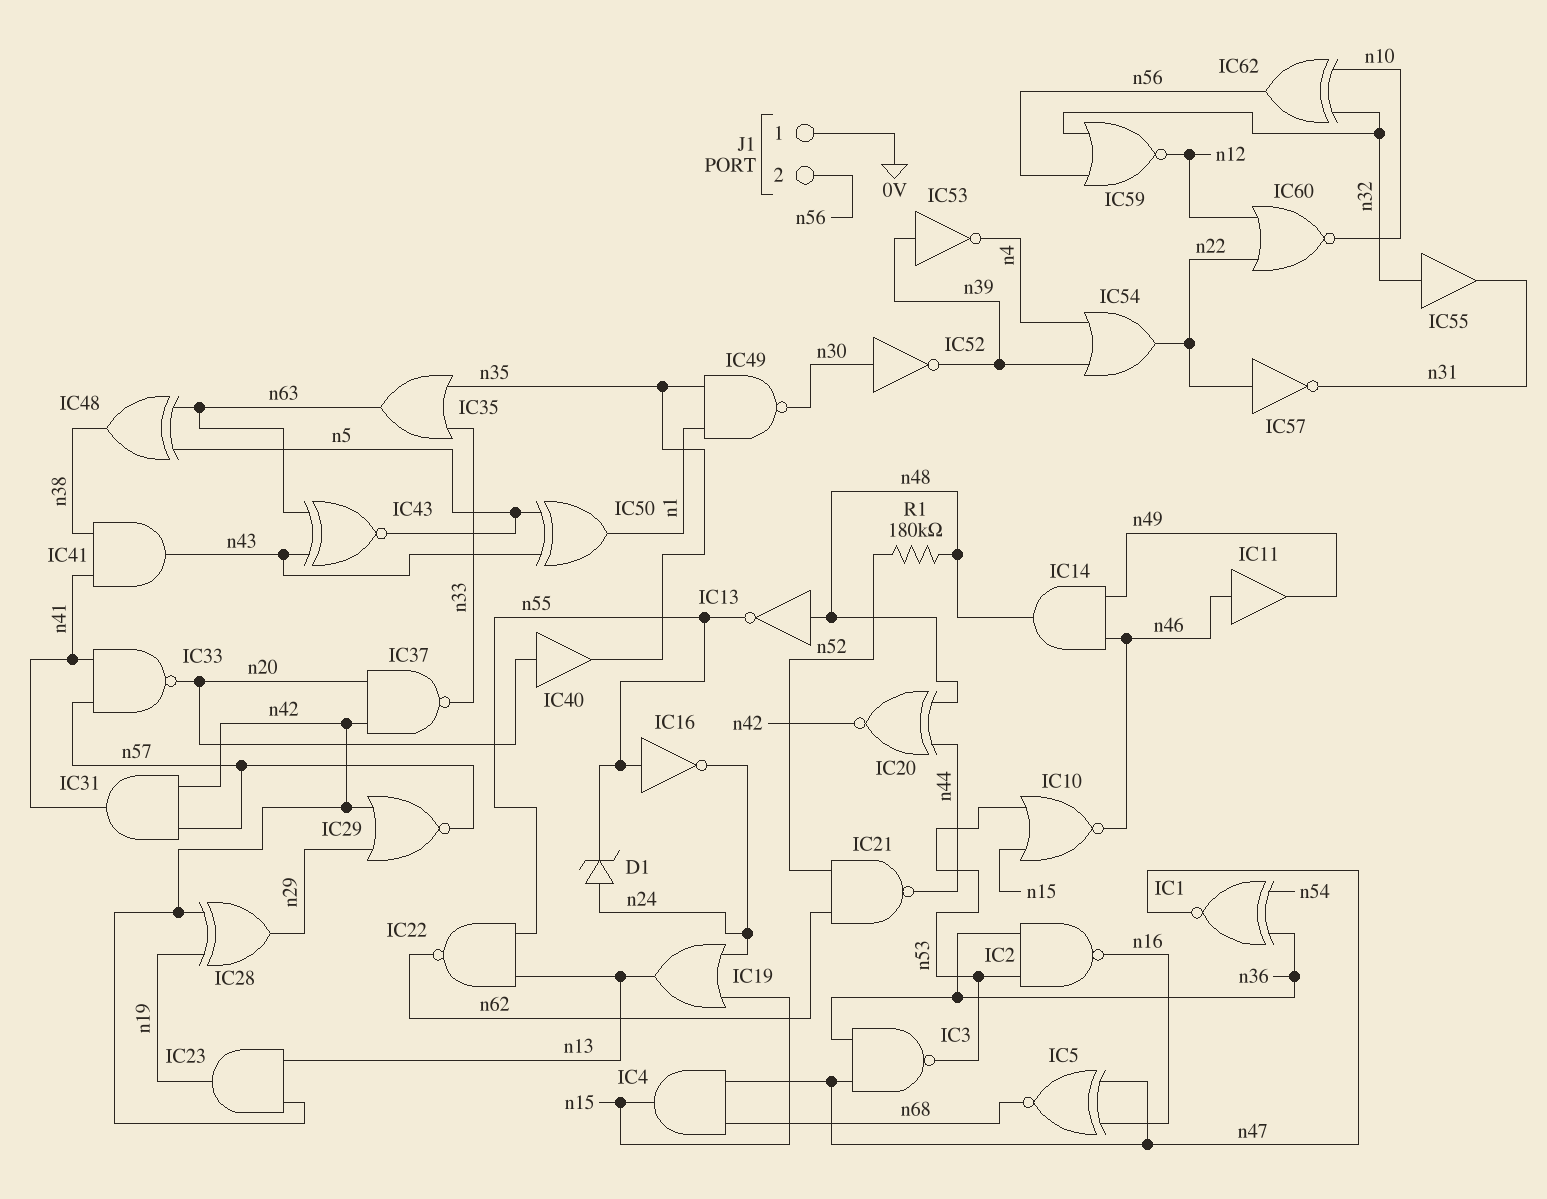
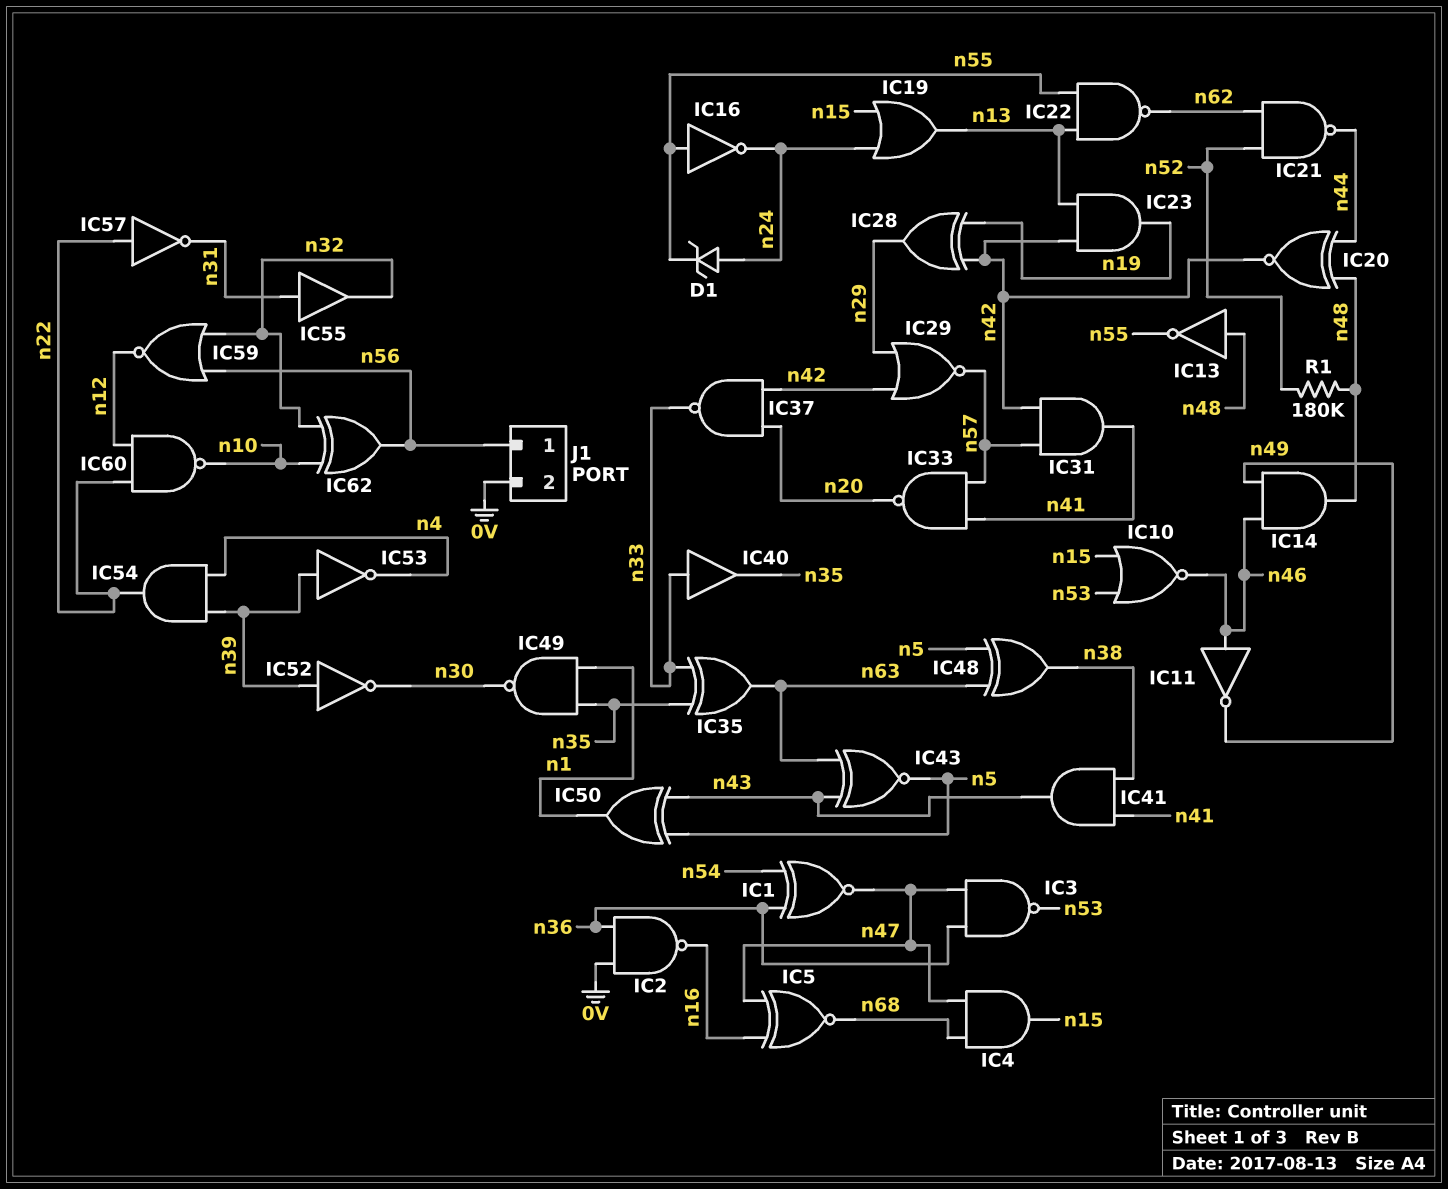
IC2: NAND (in n36, in n53, out n16) -> NAND (in 0V, in n36, out n16)
IC11: buffer (in n46, out n49) -> NOT (in n46, out n49)
IC35: OR (in n33, in n35, out n63) -> XOR (in n33, in n35, out n63)
IC40: buffer (in n20, out n35) -> buffer (in n33, out n35)
IC52: NOT (in n30, out n39) -> NOT (in n39, out n30)
IC54: OR (in n4, in n39, out n22) -> AND (in n4, in n39, out n22)
IC55: buffer (in n32, out n31) -> buffer (in n31, out n32)
IC60: NOR (in n12, in n22, out n10) -> NAND (in n12, in n22, out n10)
J1 pin 1: 0V -> n56
J1 pin 2: n56 -> 0V

